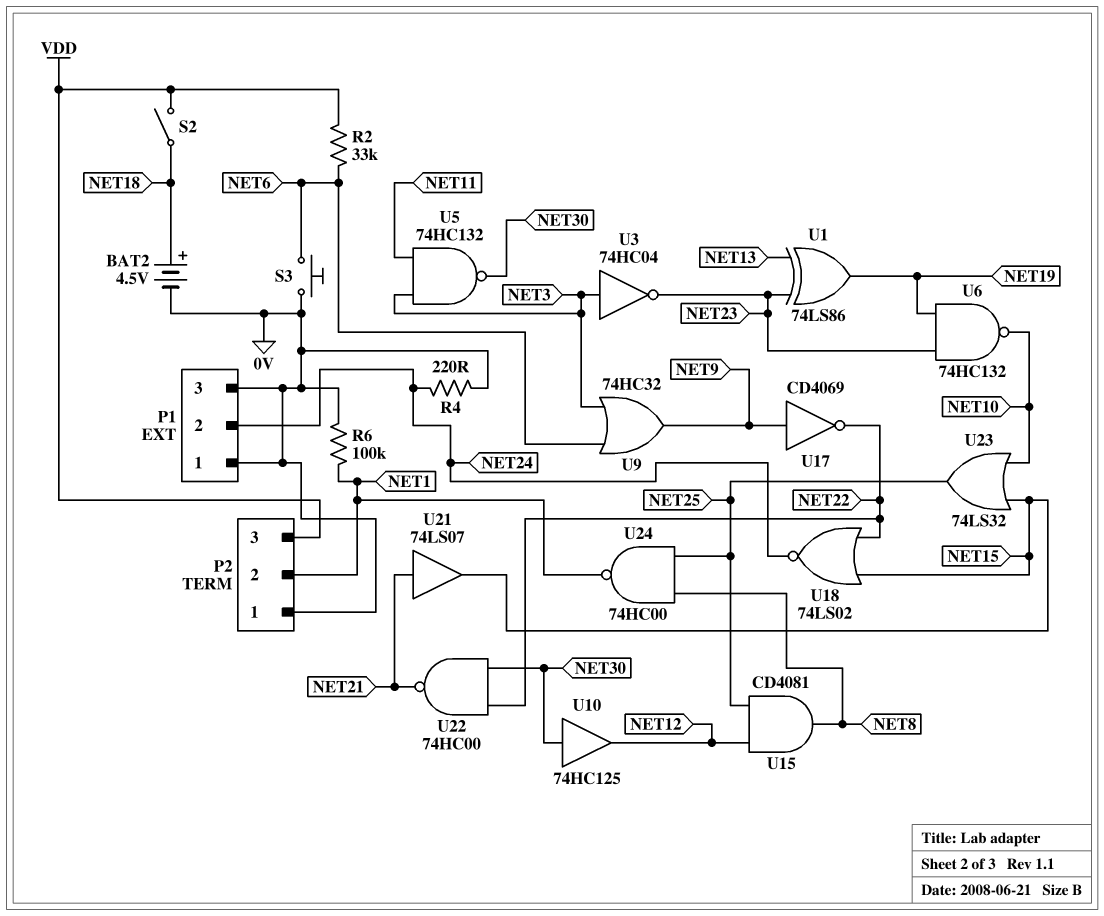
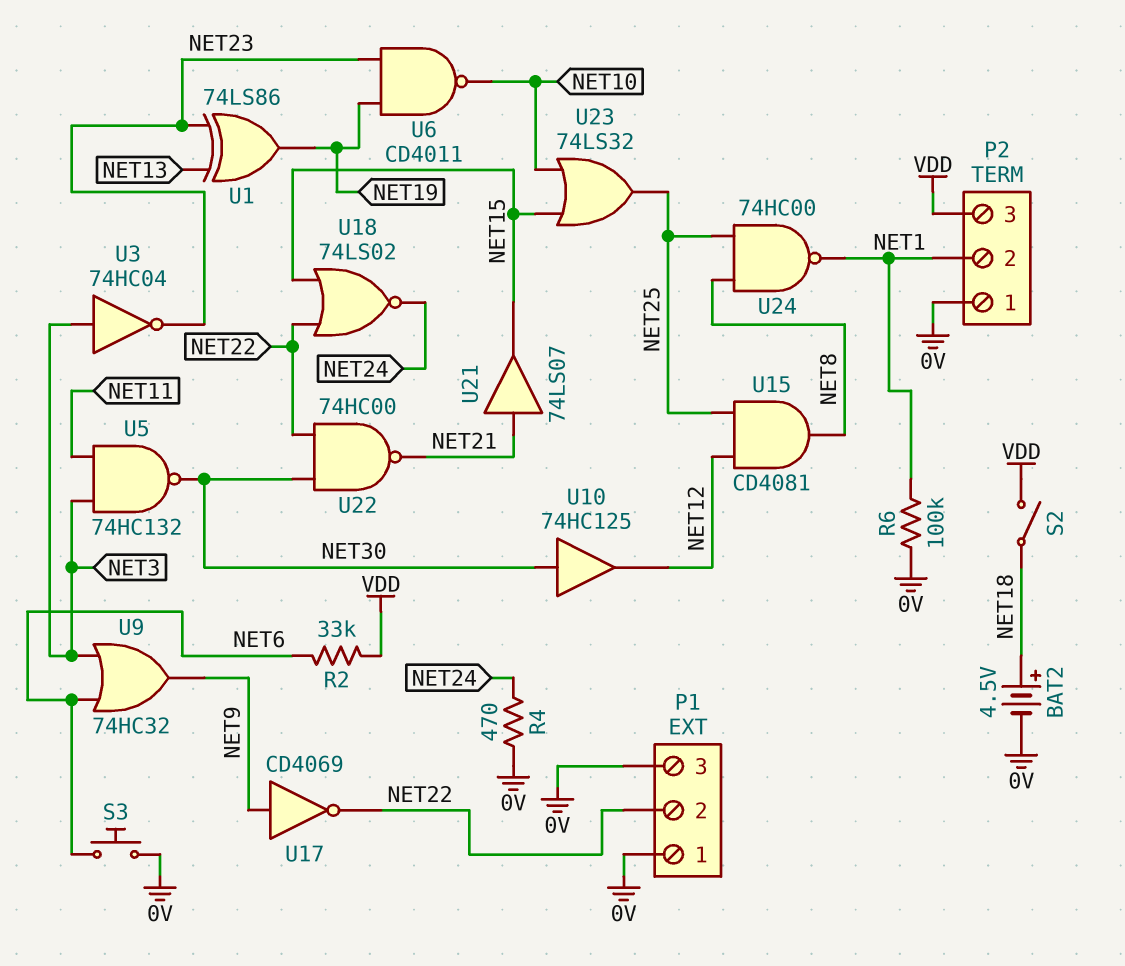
P1 pin 2: NET24 -> NET22
R4: 220 (0V, NET24) -> 470 (0V, NET24)
U6: NAND 74HC132 (in NET19, in NET23, out NET10) -> NAND CD4011 (in NET19, in NET23, out NET10)

